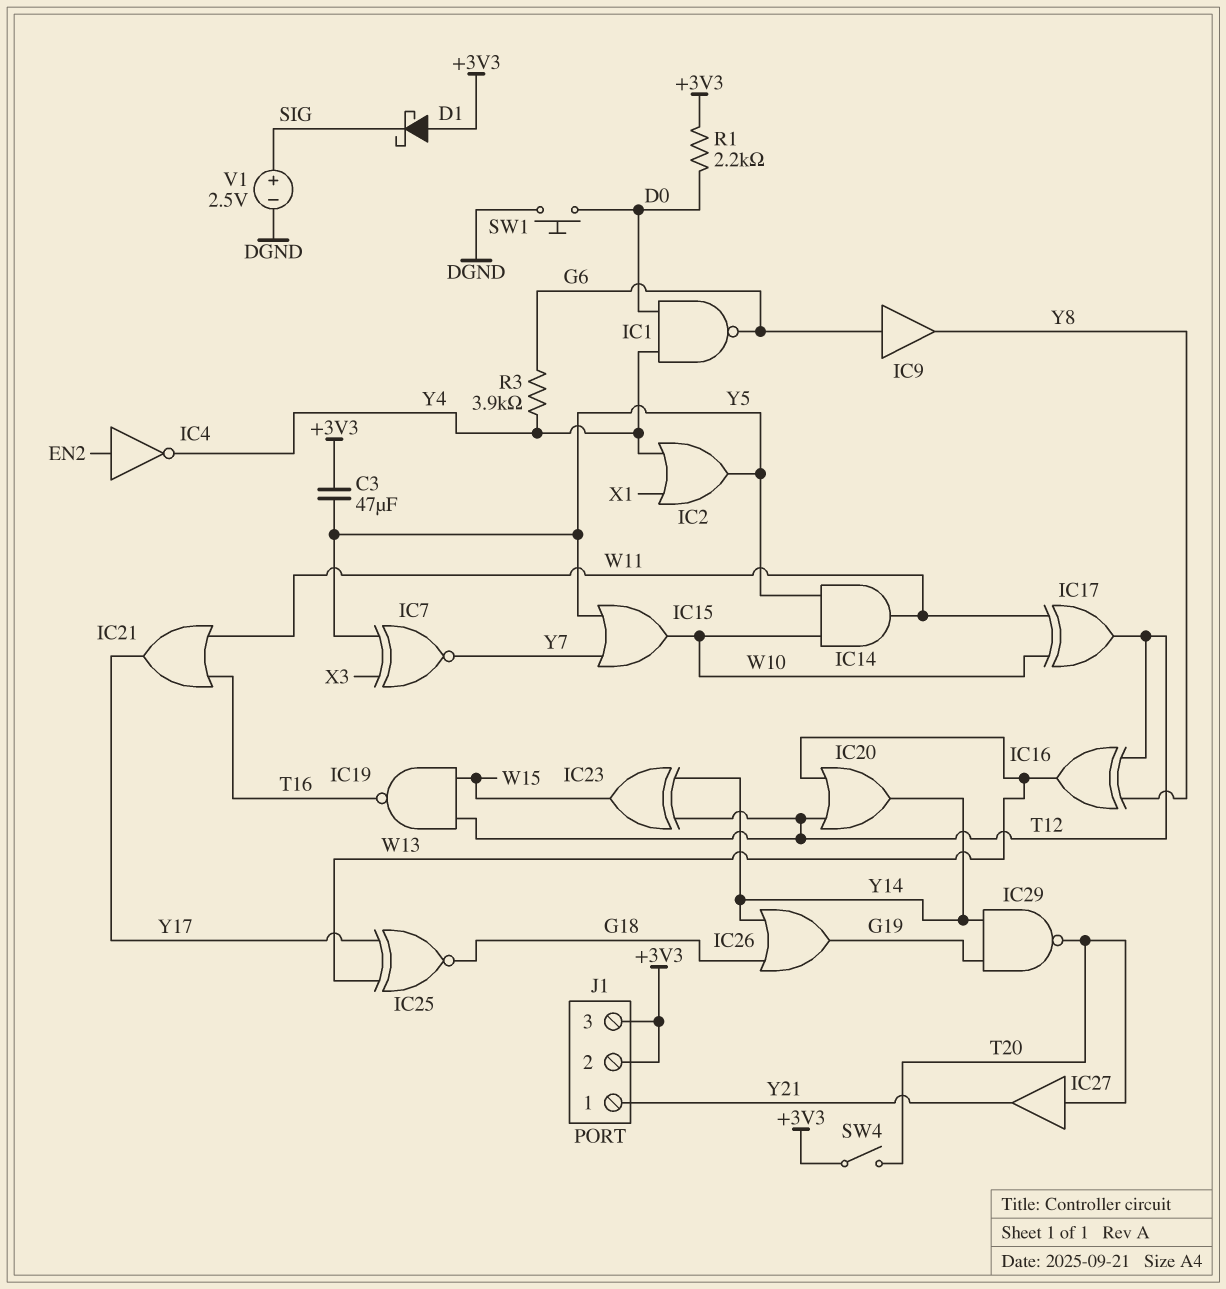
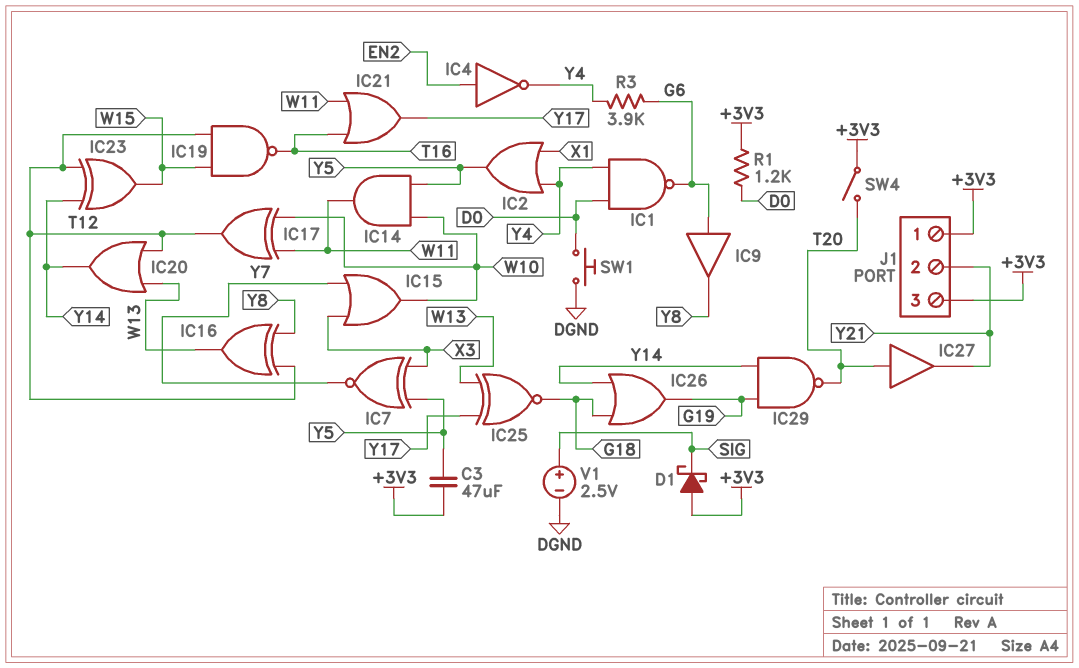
IC15: OR (in Y5, in Y7, out W10) -> OR (in X3, in Y7, out W10)
J1 pin 1: Y21 -> +3V3
J1 pin 2: +3V3 -> Y21
R1: 2.2k (+3V3, D0) -> 1.2k (+3V3, D0)

